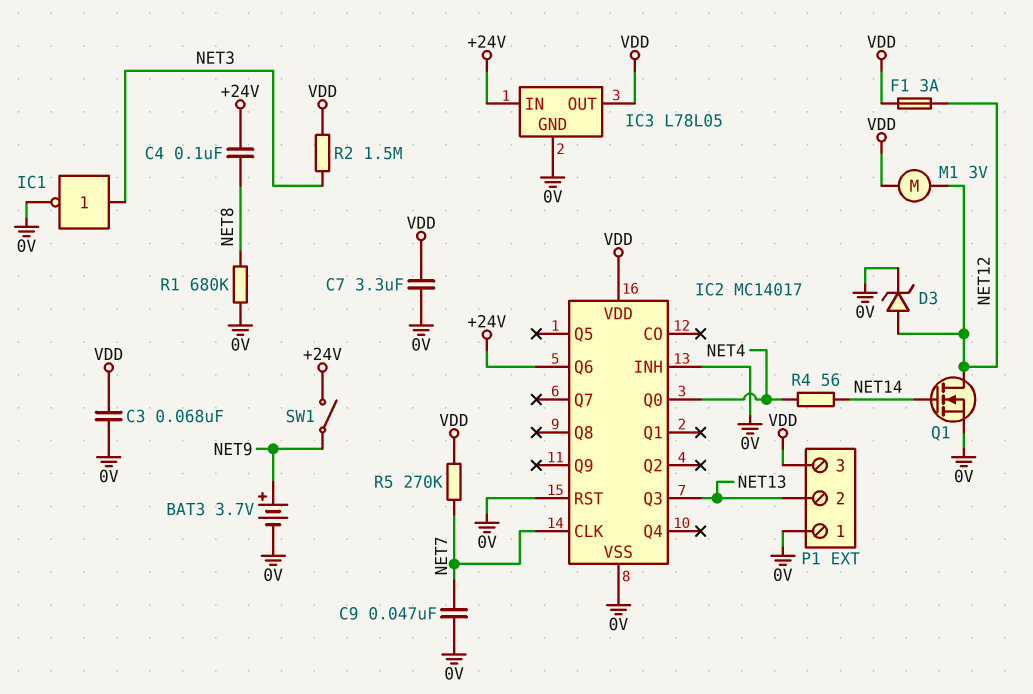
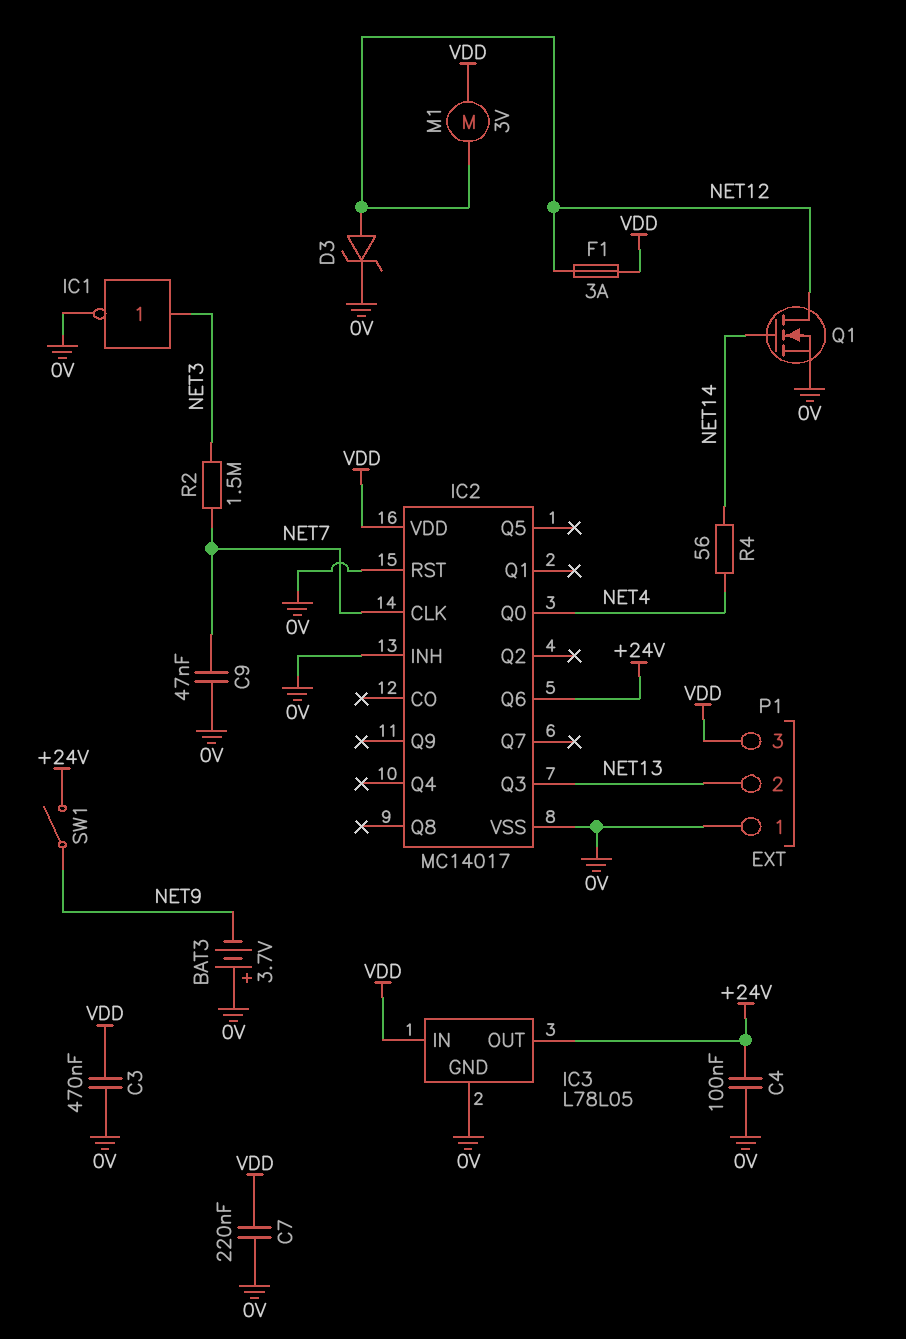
BAT3: 3.7V (plus NET9, minus 0V) -> 3.7V (plus 0V, minus NET9)
C3: 68nF (0V, VDD) -> 470nF (0V, VDD)
C4: 100nF (+24V, NET8) -> 100nF (+24V, 0V)
C7: 3.3uF (0V, VDD) -> 220nF (0V, VDD)
IC3 pin IN: +24V -> VDD
IC3 pin OUT: VDD -> +24V
R1: 680k (0V, NET8) -> none
R2: 1.5M (NET3, VDD) -> 1.5M (NET3, NET7)
R5: 270k (NET7, VDD) -> none

